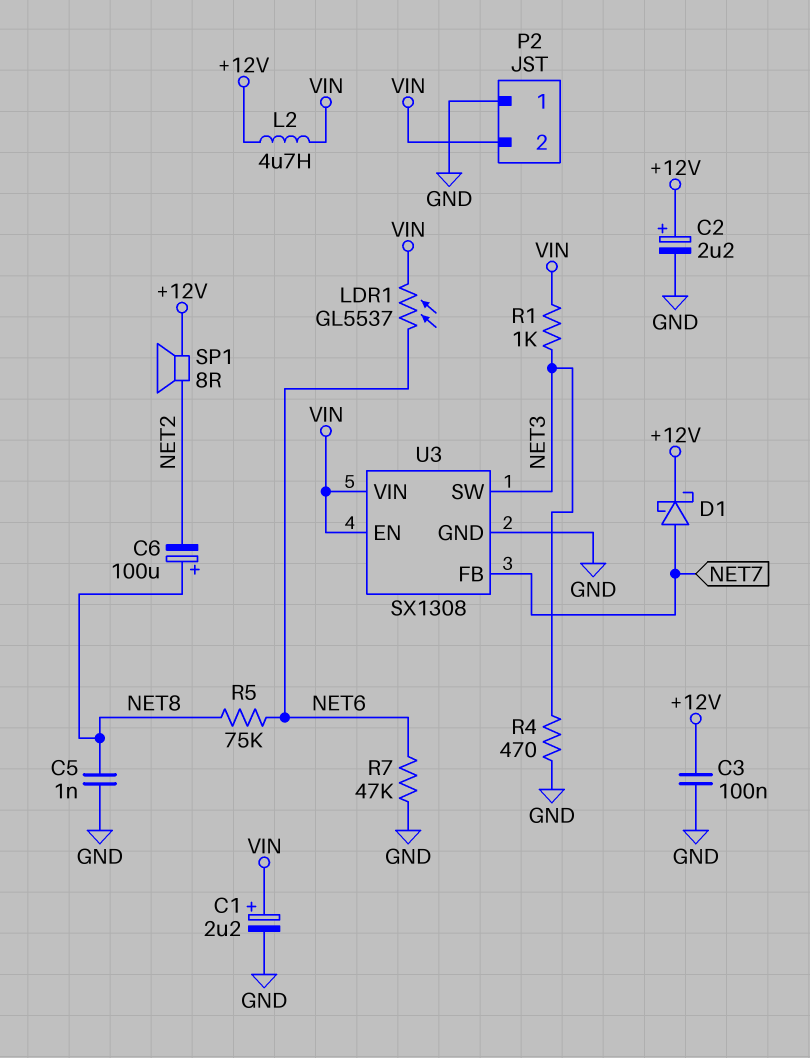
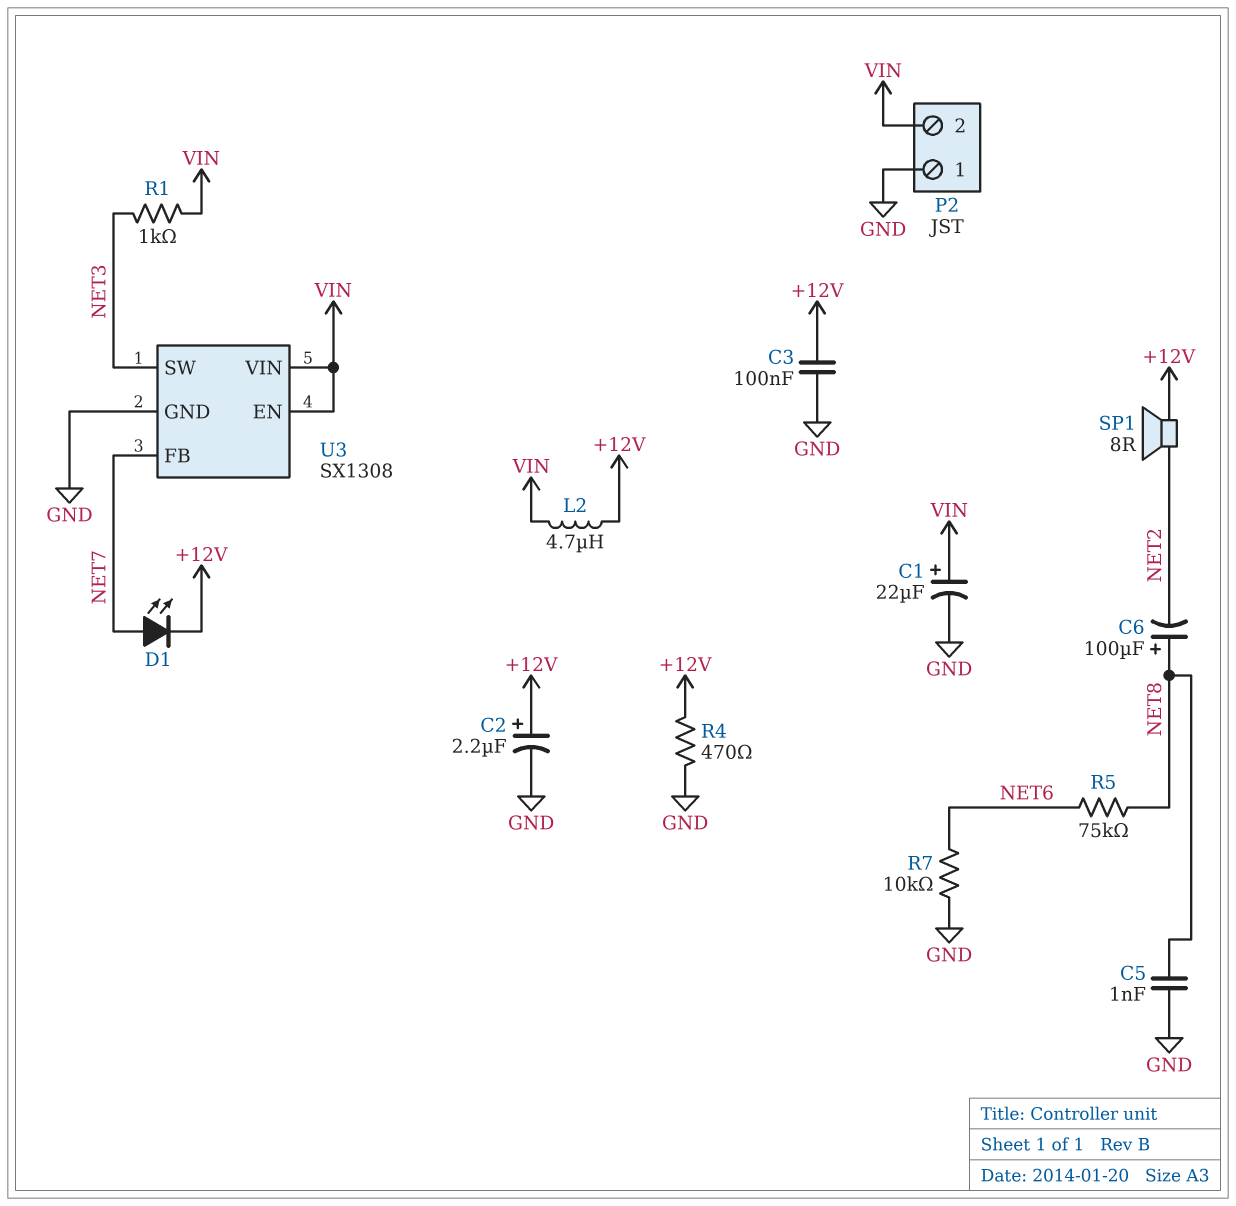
C1: 2.2uF (plus VIN, minus GND) -> 22uF (plus VIN, minus GND)
D1: schottky (A NET7, K +12V) -> LED (A NET7, K +12V)
LDR1: GL5537 (NET6, VIN) -> none
R4: 470 (GND, NET3) -> 470 (+12V, GND)
R7: 47k (GND, NET6) -> 10k (GND, NET6)

